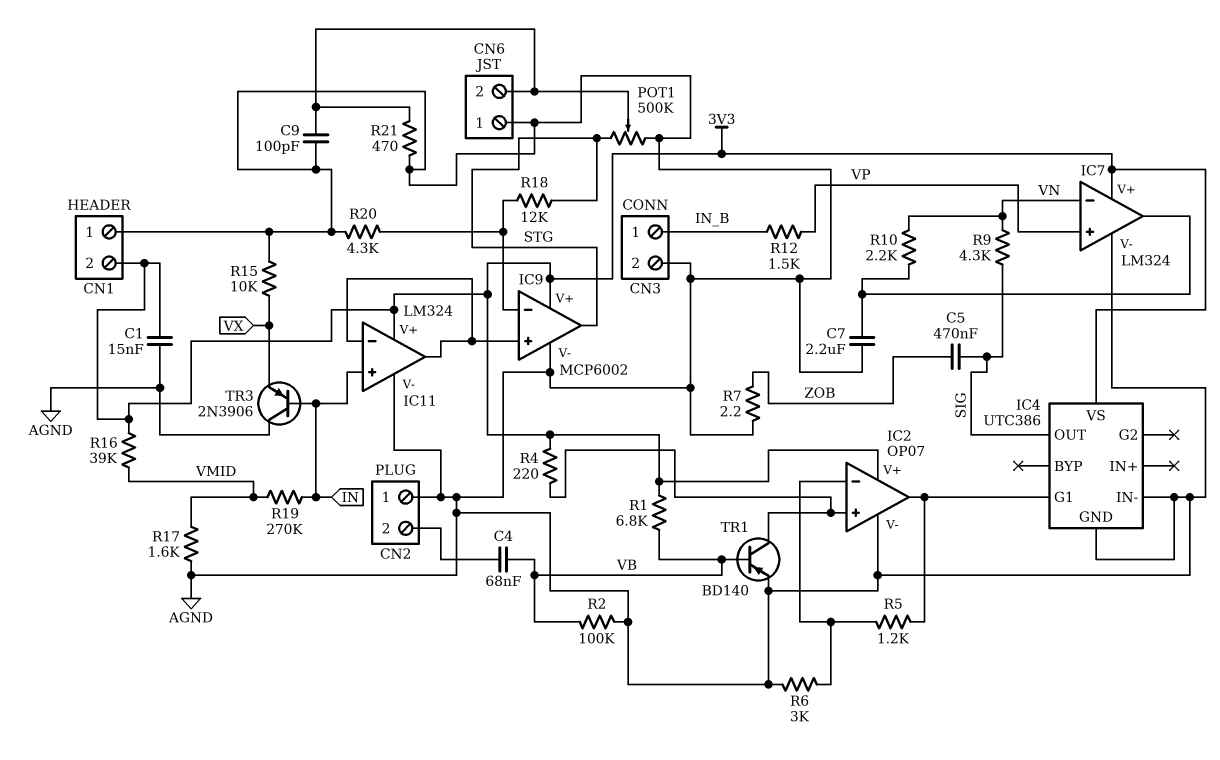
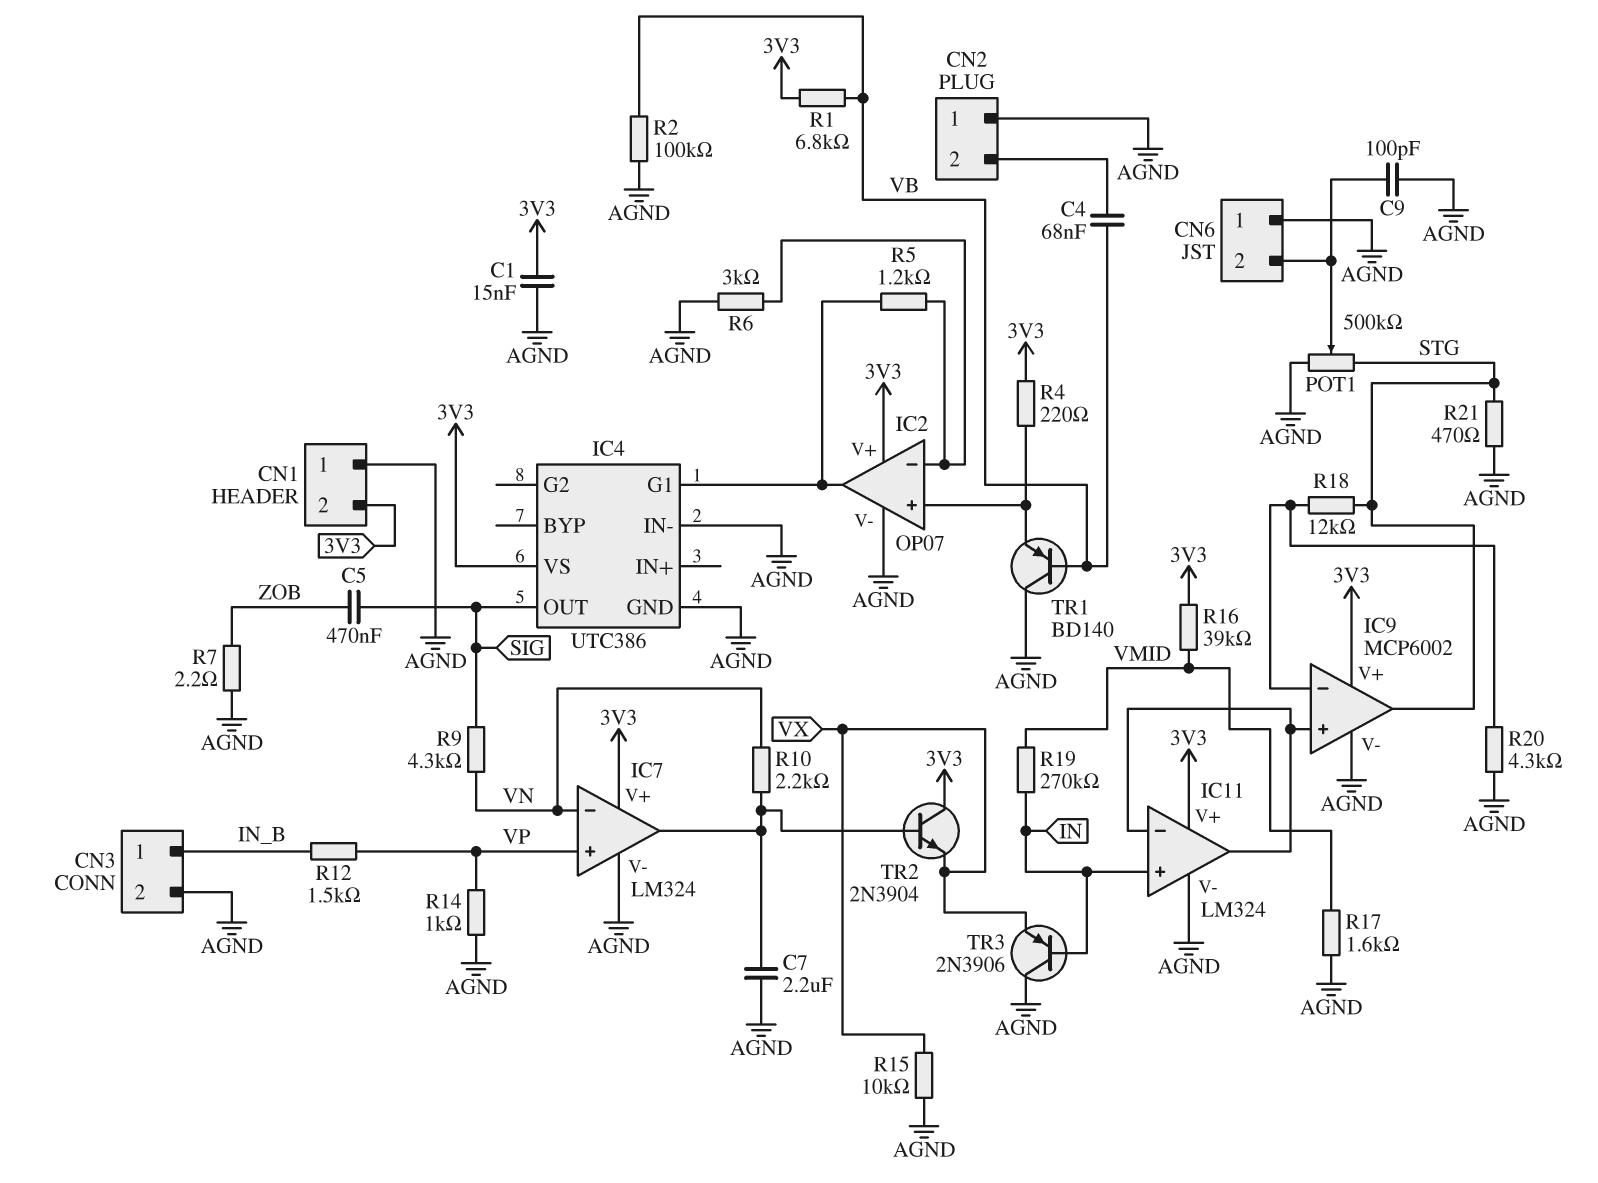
R14: none -> 1k (AGND, VP)
R21: 470 (AGND, CN6/2) -> 470 (AGND, STG)
TR1: PNP BD140 (B VB, C IC2/in+, E AGND) -> PNP BD140 (B VB, C AGND, E IC2/in+)
TR2: none -> NPN 2N3904 (B IC7/out, C 3V3, E VX)

